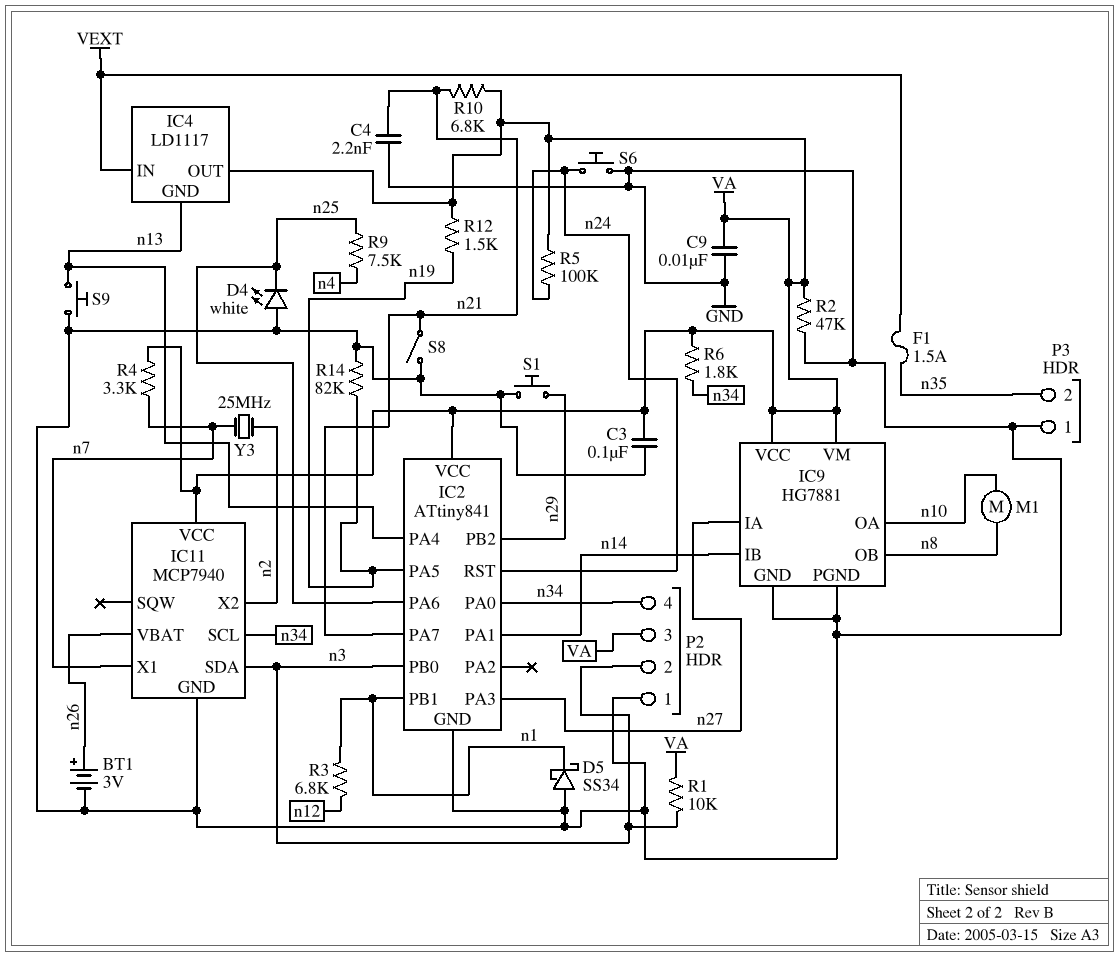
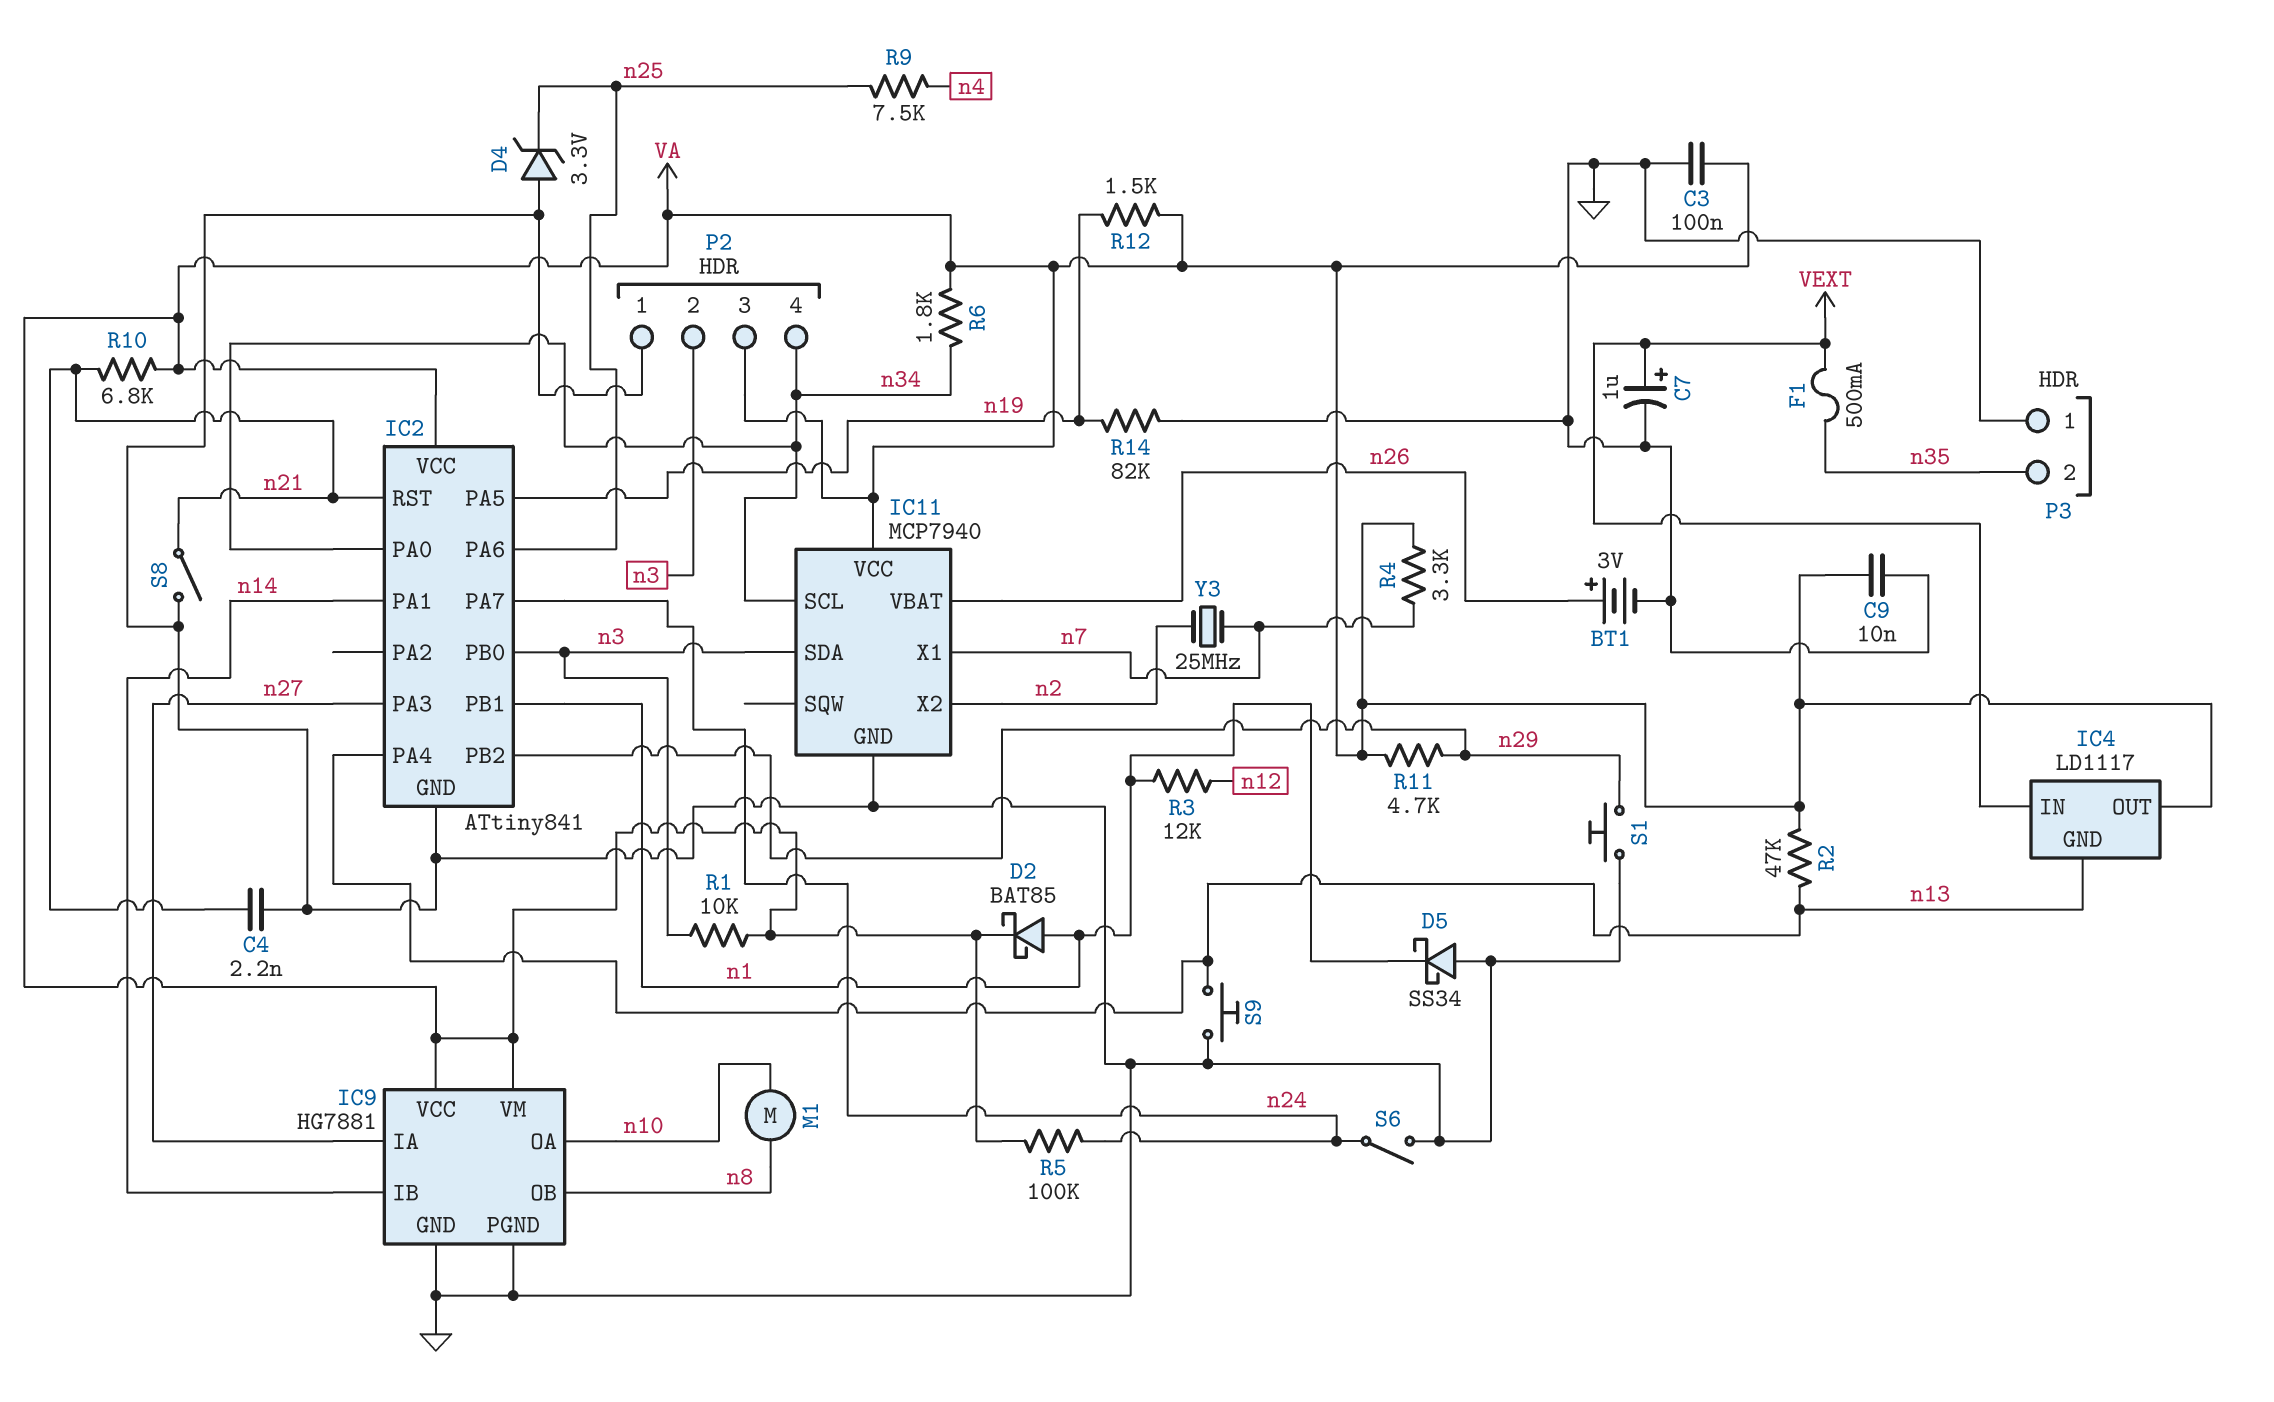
C7: none -> 1uF (plus VEXT, minus GND)
D2: none -> schottky BAT85 (A n1, K VA)
D4: LED white (A GND, K n25) -> zener 3.3V (A GND, K n25)
F1: 1.5A (VEXT, n35) -> 500mA (VEXT, n35)
IC2 pin PA7: n21 -> n24
IC2 pin RST: n24 -> n21
R2: 47k (GND, VA) -> 47k (VA, n13)
R3: 6.8k (n1, n12) -> 12k (n1, n12)
R11: none -> 4.7k (VA, n29)
S6: button (GND, n24) -> switch (GND, n24)

